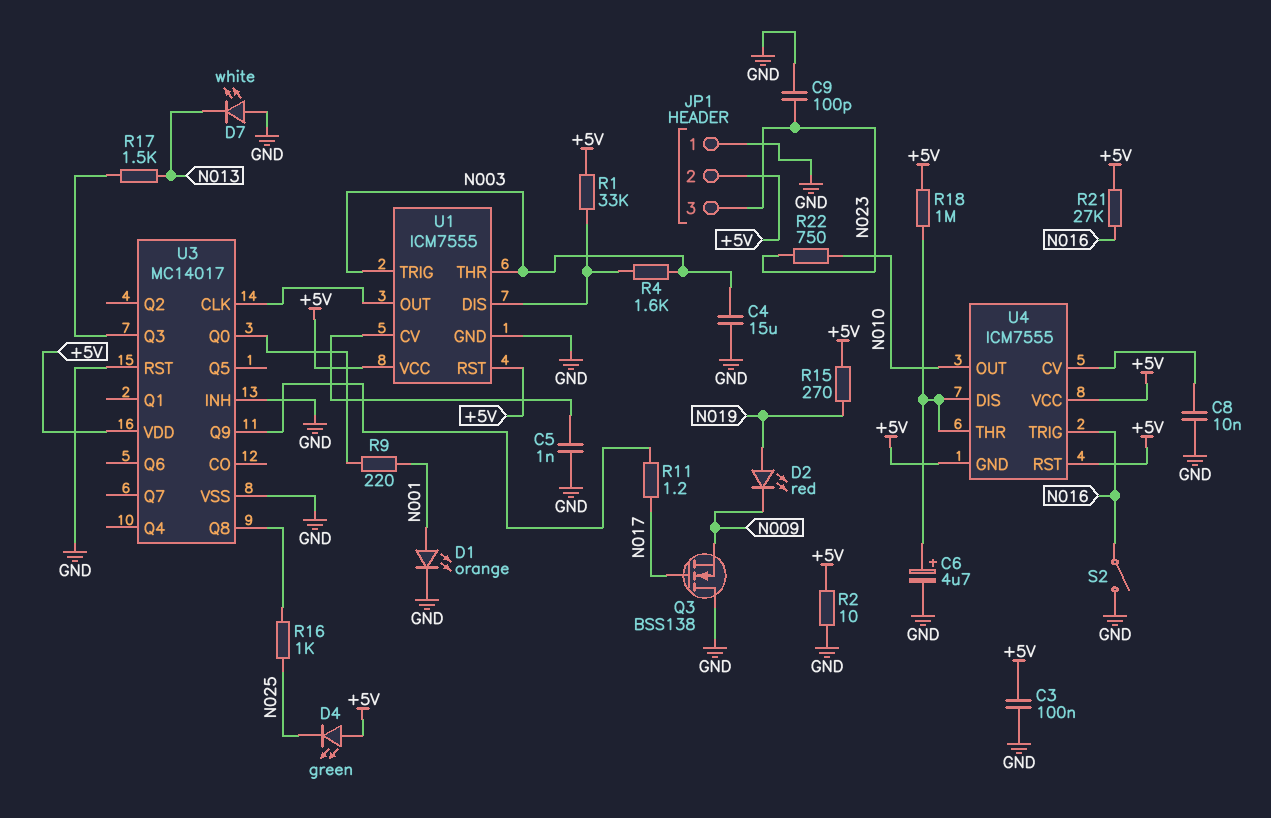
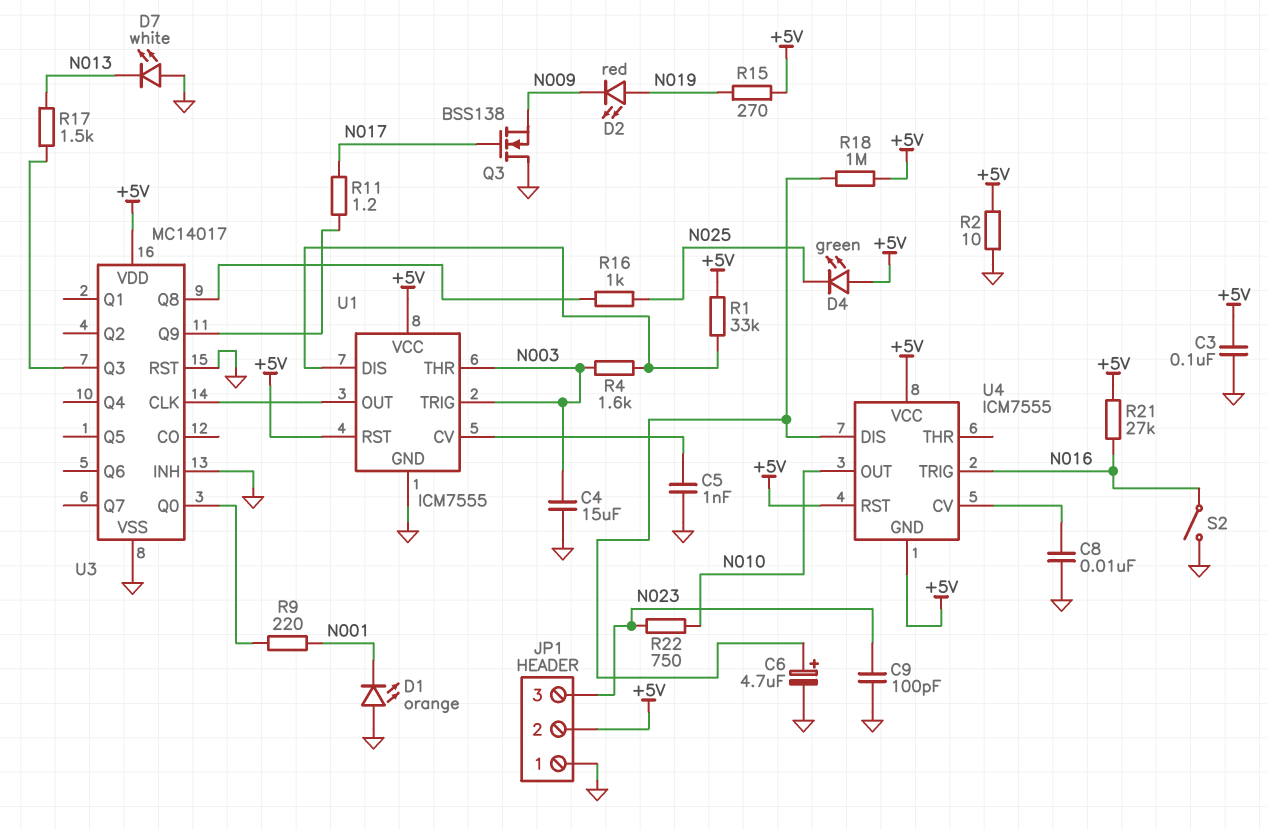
D1: LED orange (A N001, K GND) -> LED orange (A GND, K N001)
U4 pin THR: U4/DIS -> none

